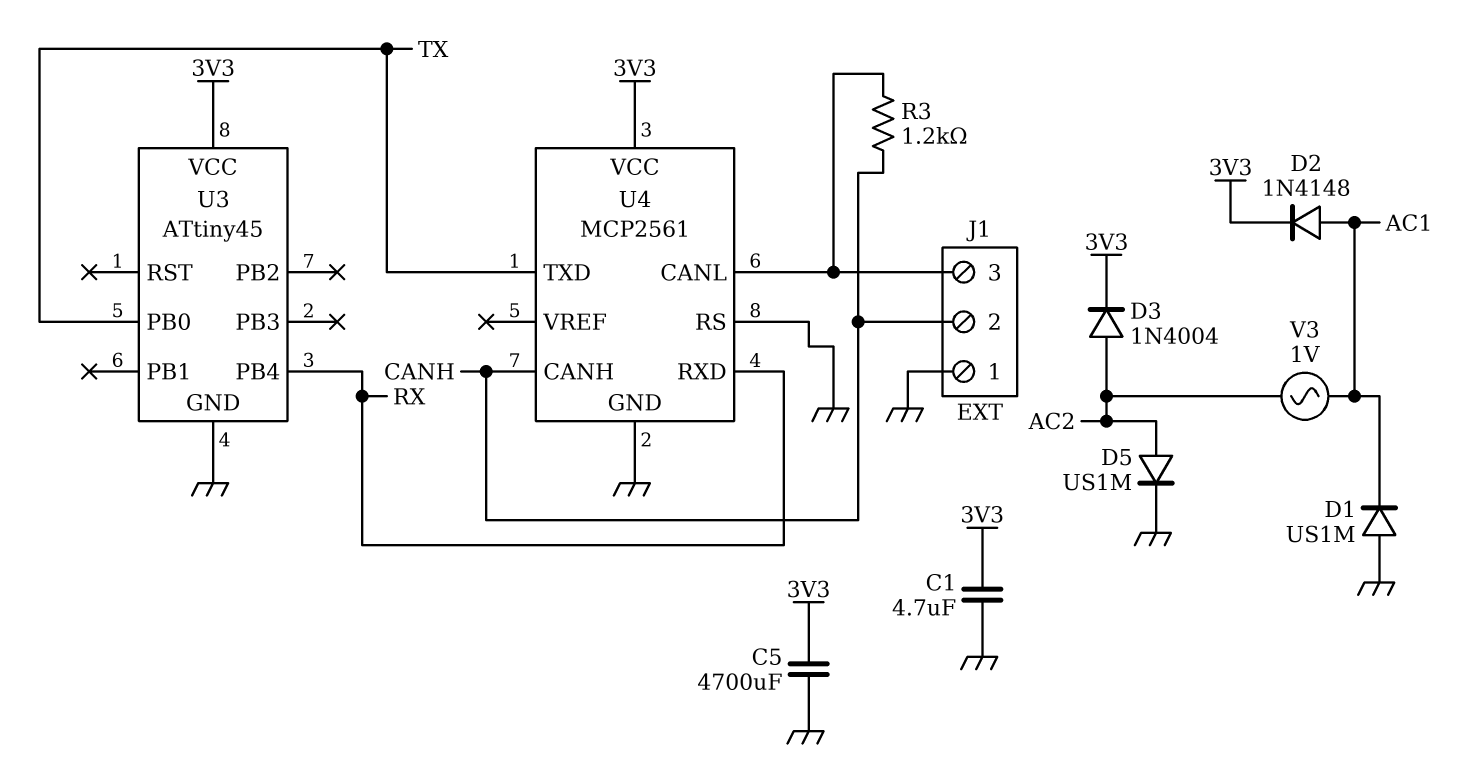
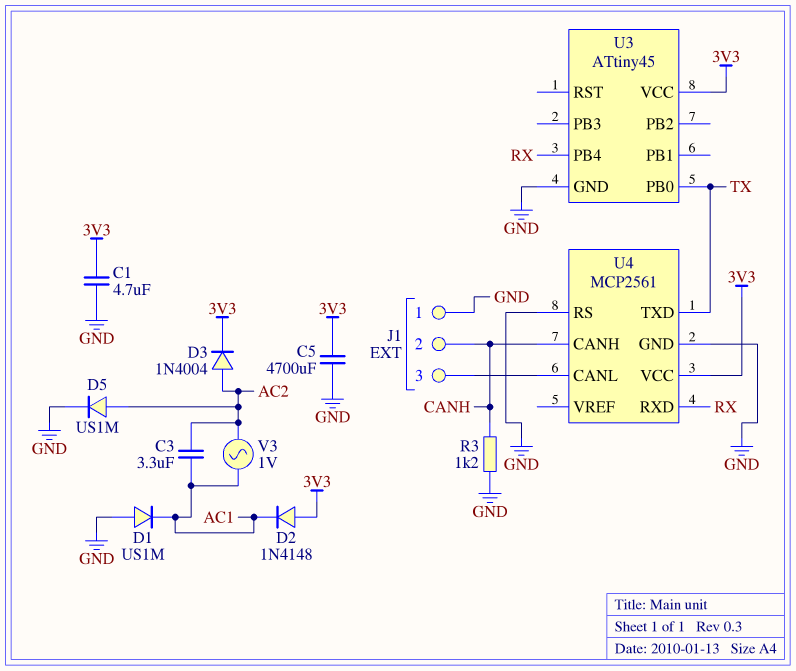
C3: none -> 3.3uF (AC1, AC2)
D2: diode 1N4148 (A AC1, K 3V3) -> diode 1N4148 (A 3V3, K AC1)
R3: 1.2k (CANH, J1/3) -> 1.2k (CANH, GND)

